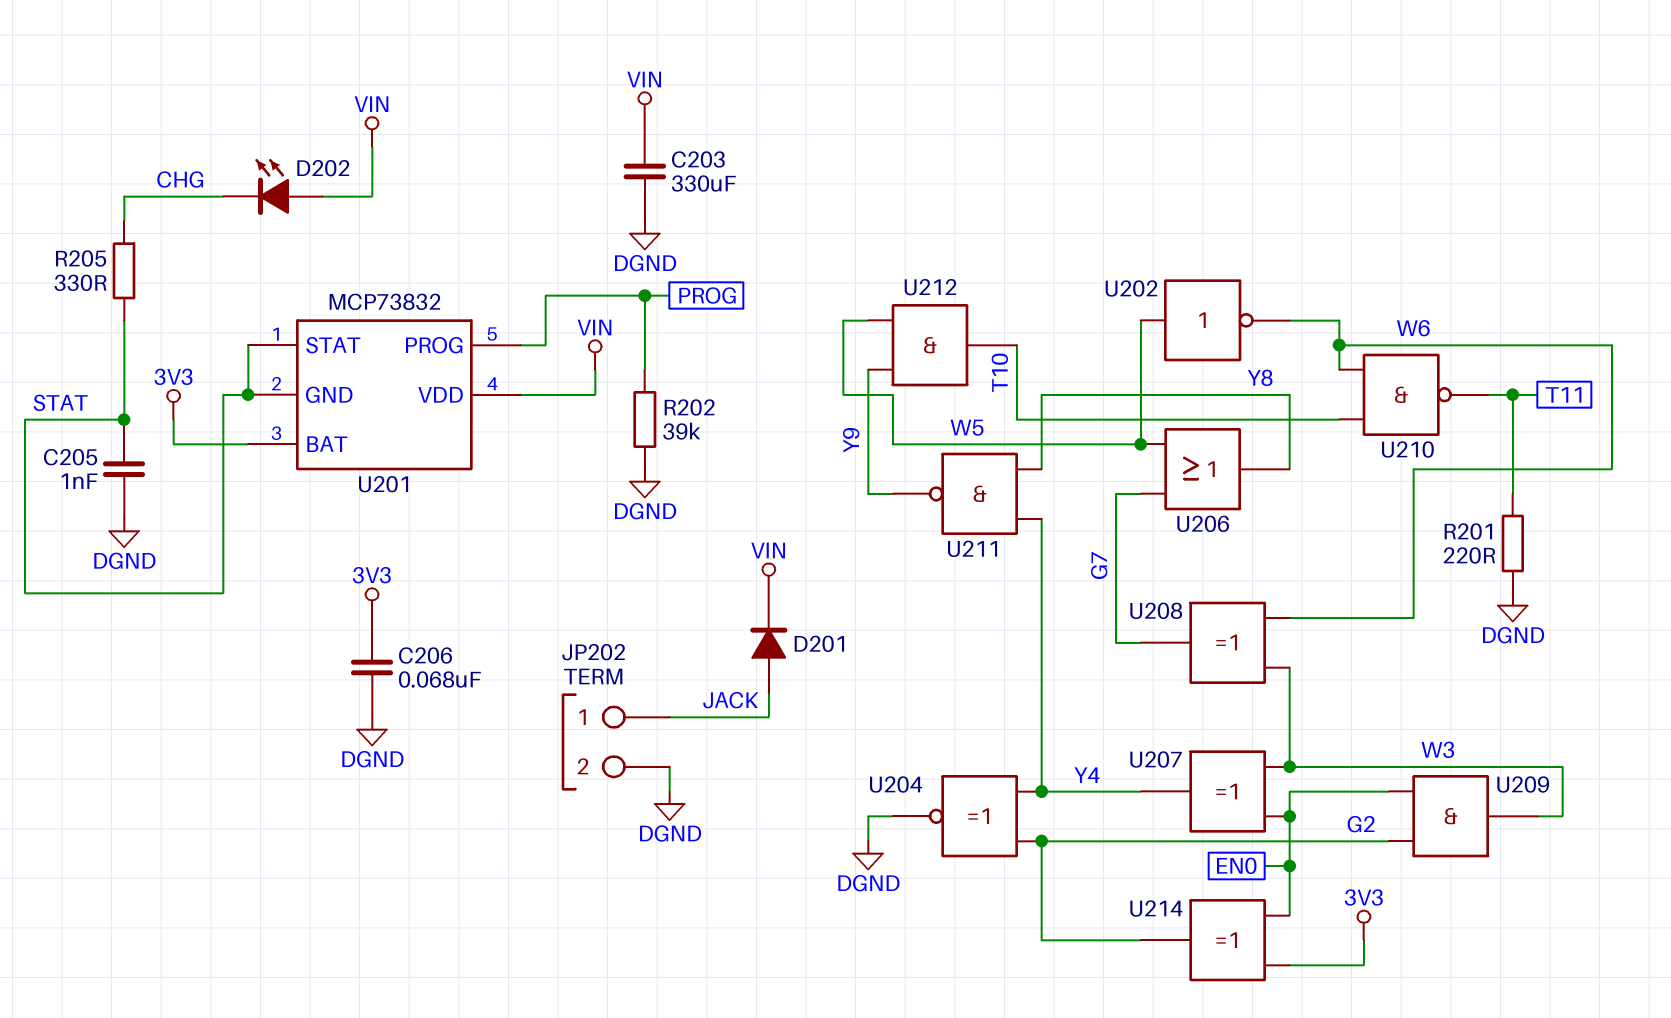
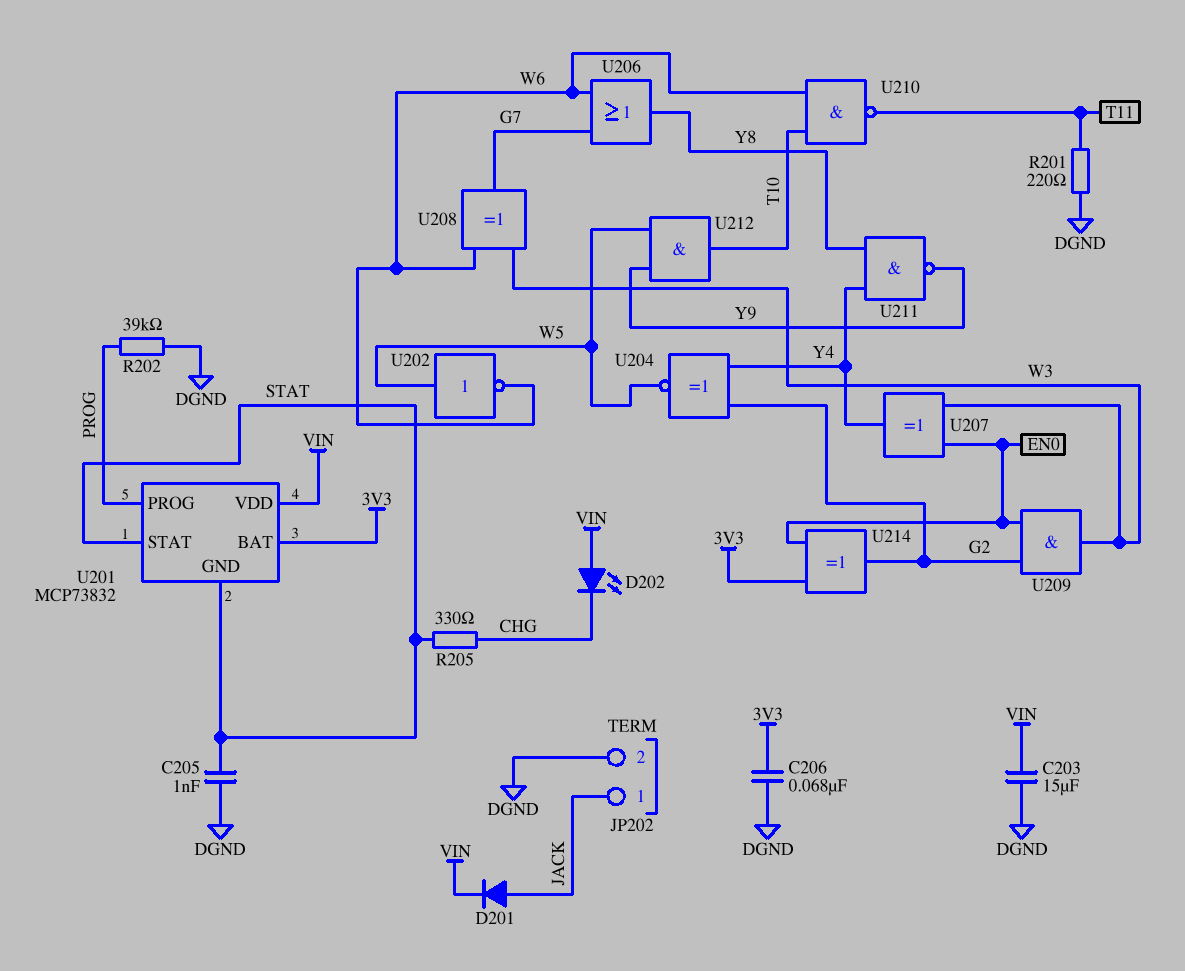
C203: 330uF (DGND, VIN) -> 15uF (DGND, VIN)
U204: XNOR (in G2, in Y4, out DGND) -> XNOR (in G2, in Y4, out W5)
U206: OR (in G7, in W5, out Y8) -> OR (in G7, in W6, out Y8)

